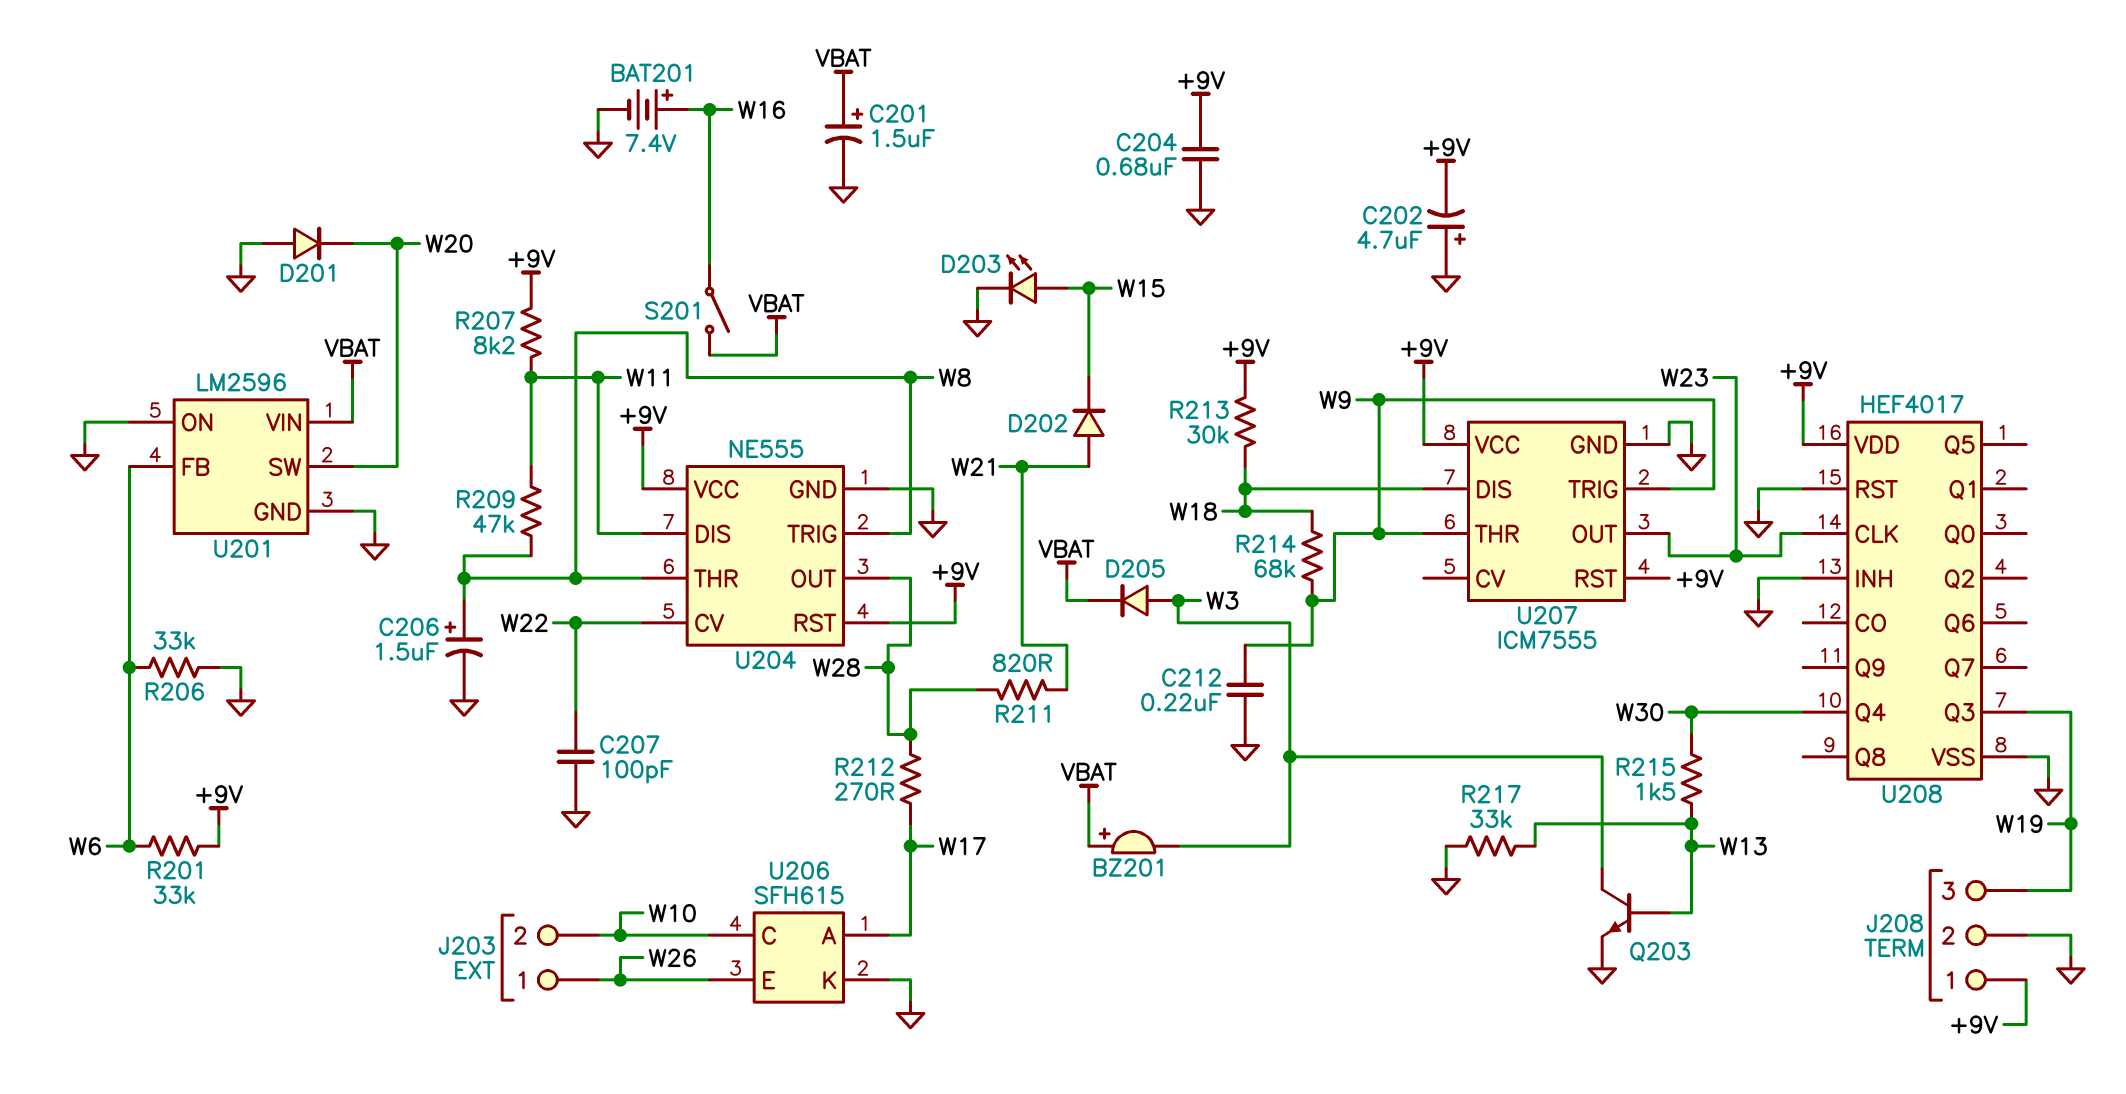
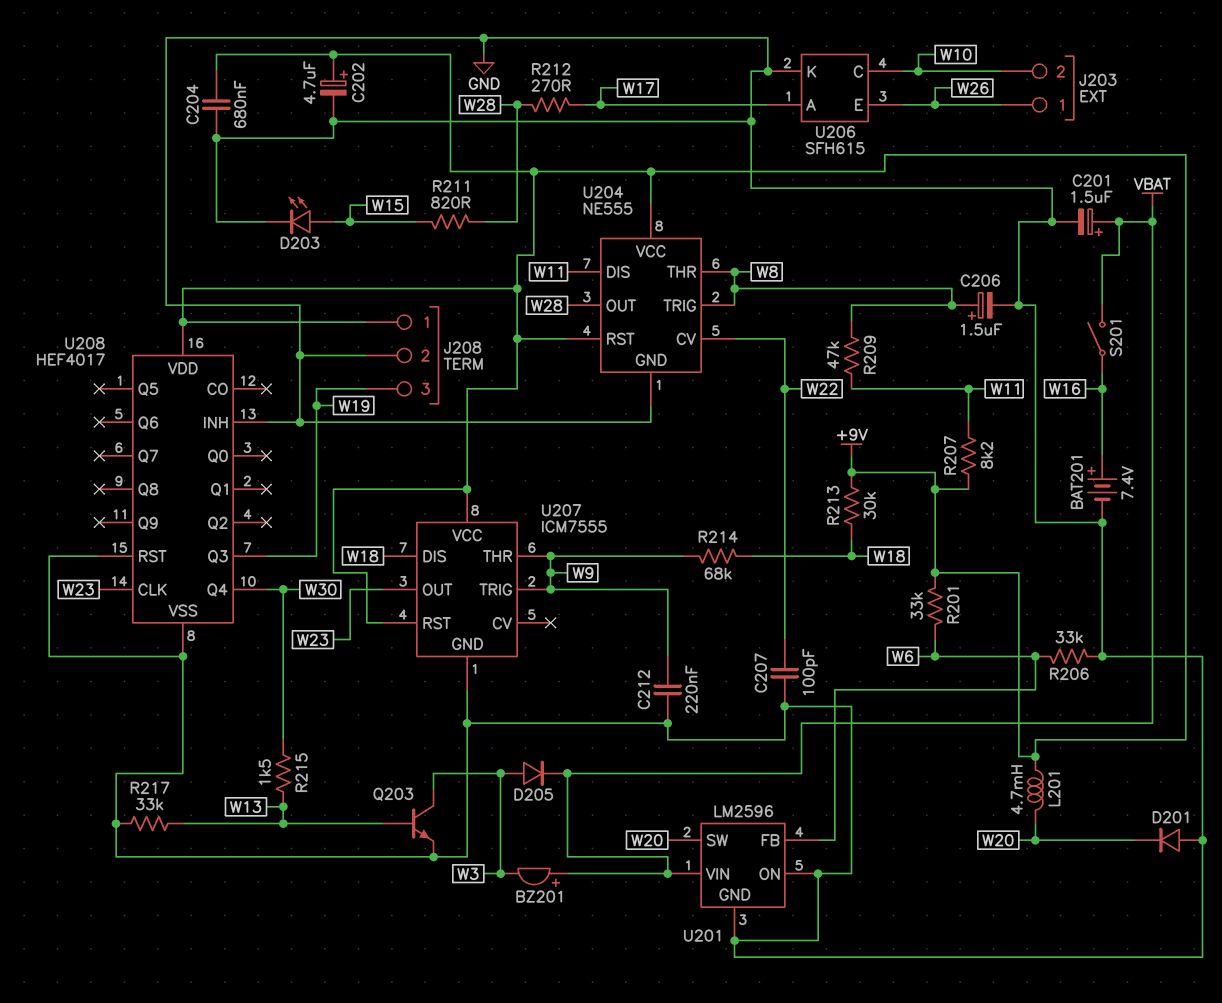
C202: 4.7uF (plus GND, minus +9V) -> 4.7uF (plus +9V, minus GND)
D202: diode (A W21, K W15) -> none
L201: none -> 4.7mH (+9V, W20)
R211: 820 (W21, W28) -> 820 (W15, W28)

